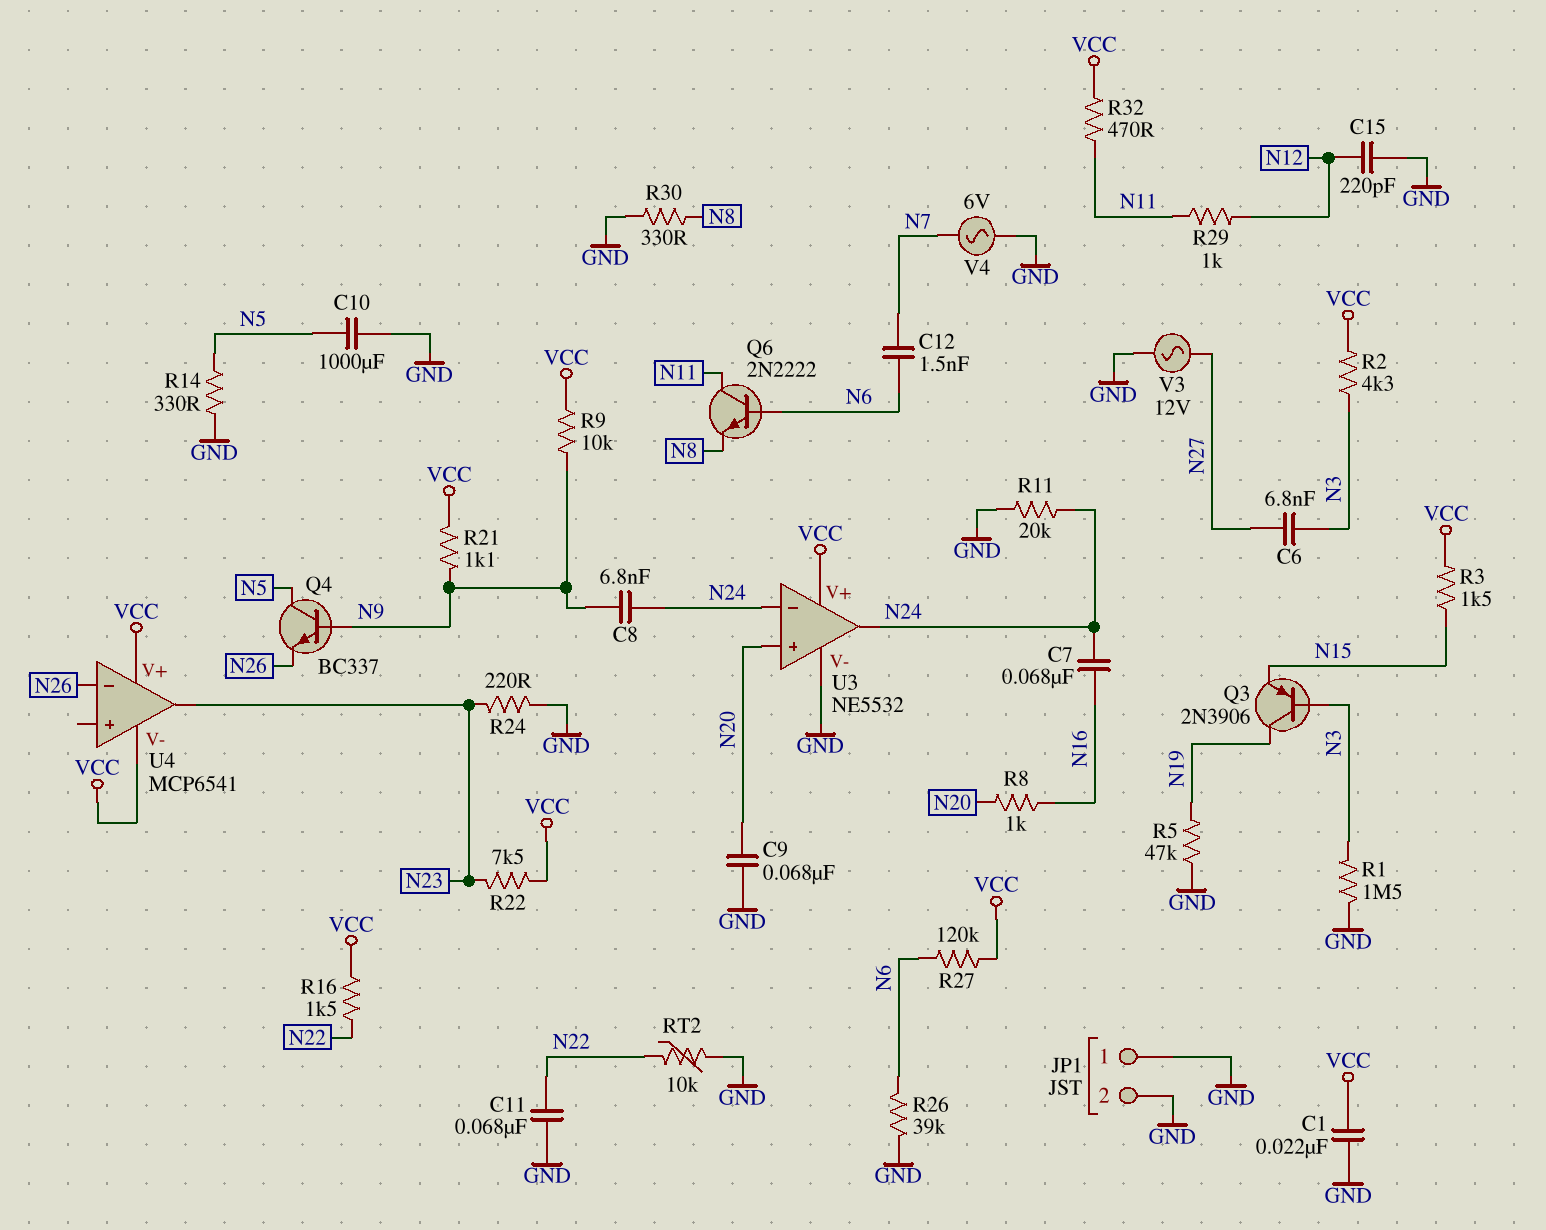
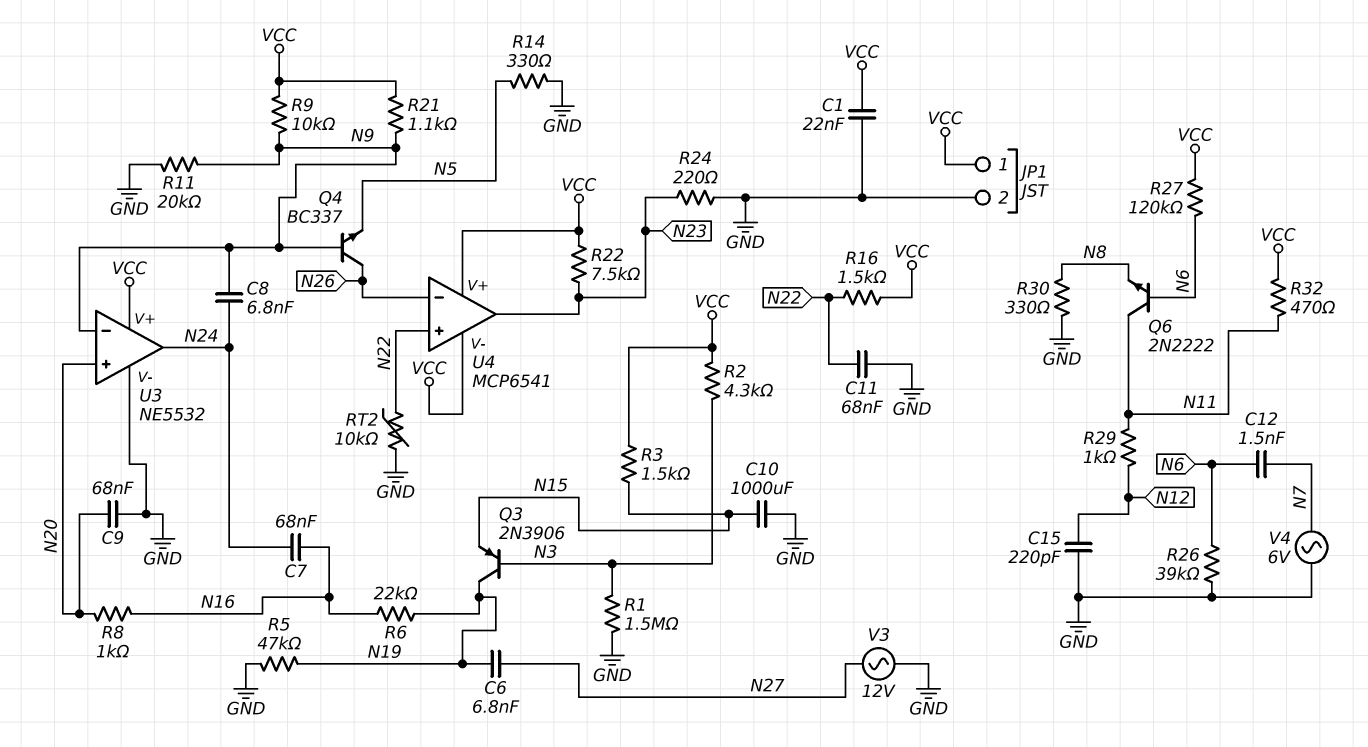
C6: 6.8nF (N3, N27) -> 6.8nF (N19, N27)
C10: 1000uF (GND, N5) -> 1000uF (GND, N15)
JP1 pin 1: GND -> VCC
Q4: NPN BC337 (B N9, C N5, E N26) -> NPN BC337 (B N9, C N26, E N5)
R6: none -> 22k (N16, N19)
R11: 20k (GND, N24) -> 20k (GND, N9)
U3 pin in-: N24 -> N9
U4 pin in+: none -> N22

